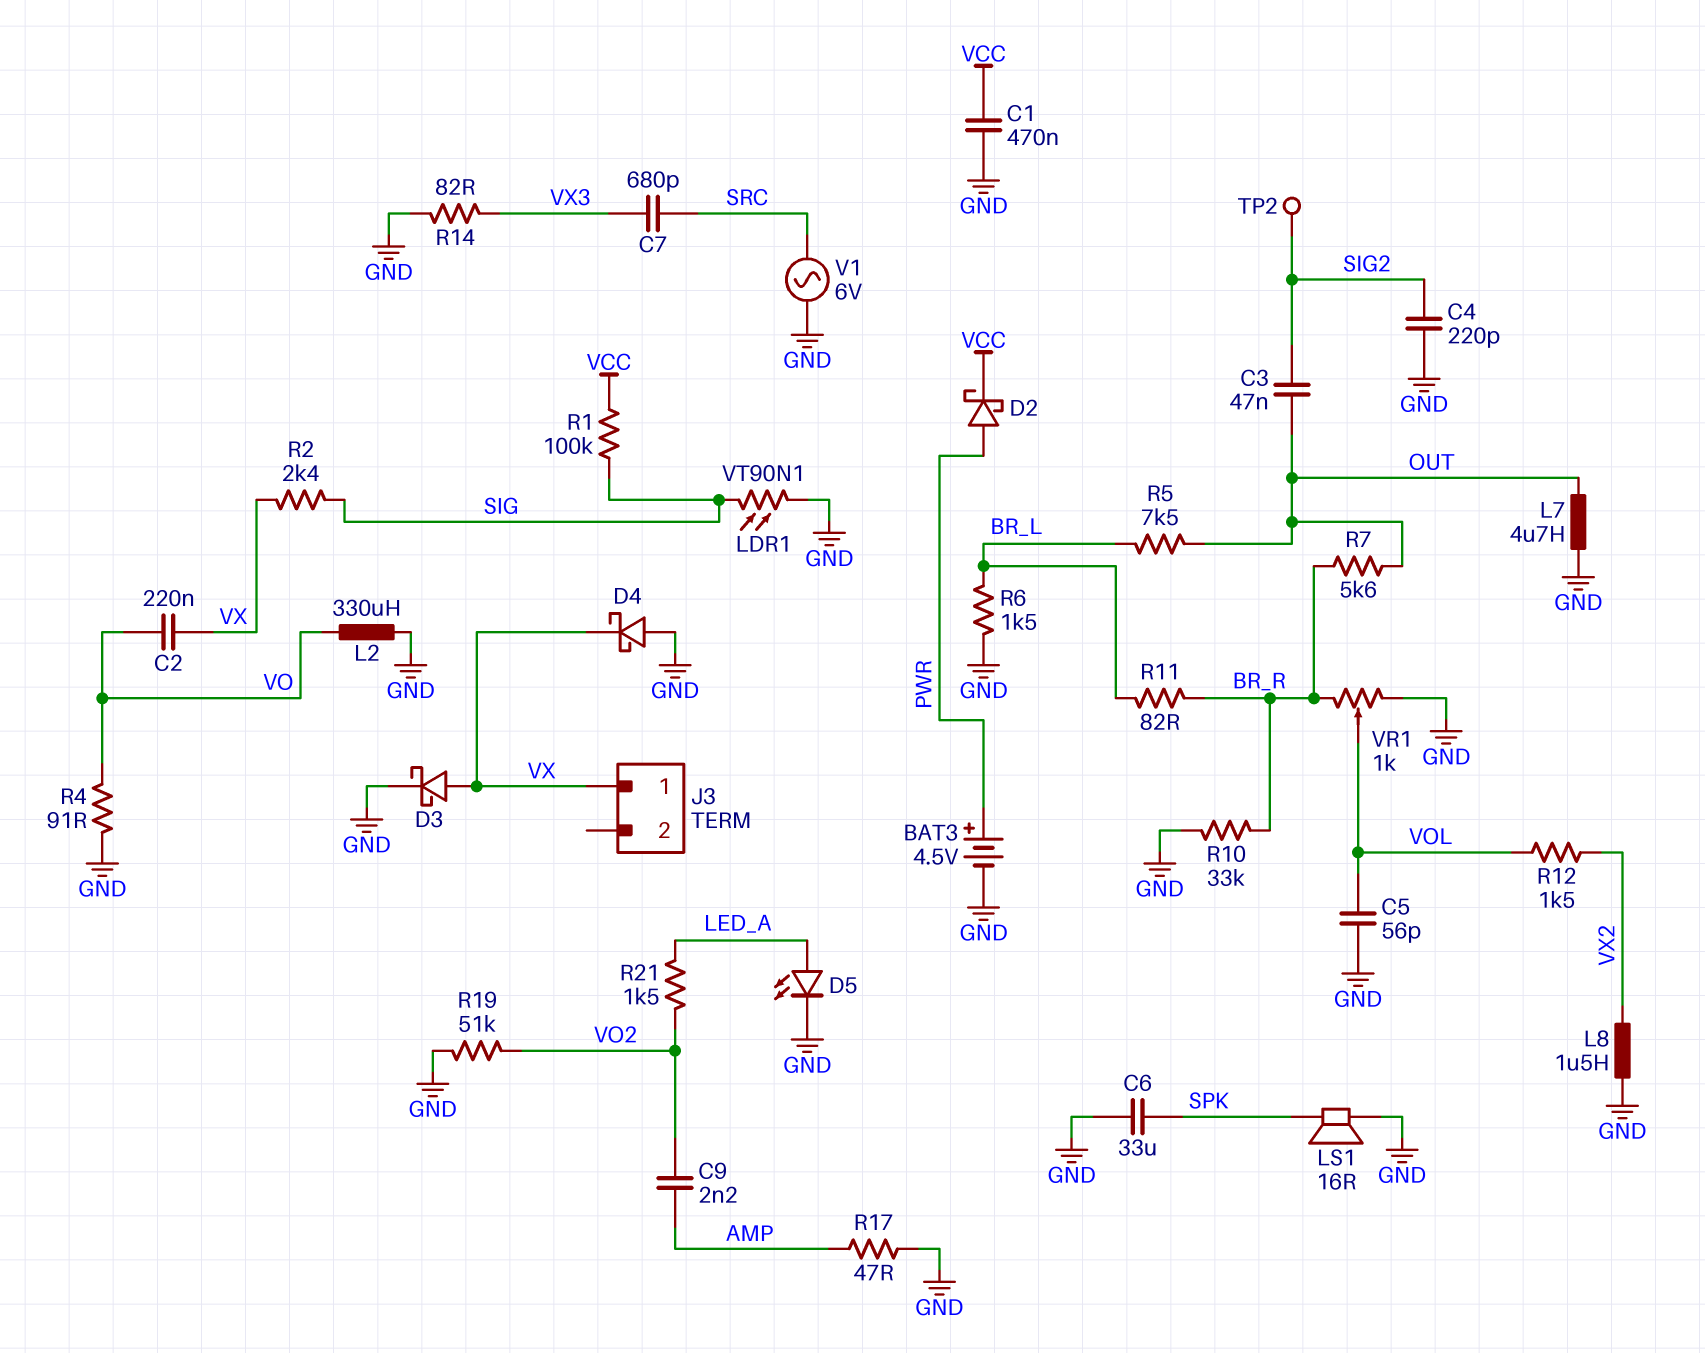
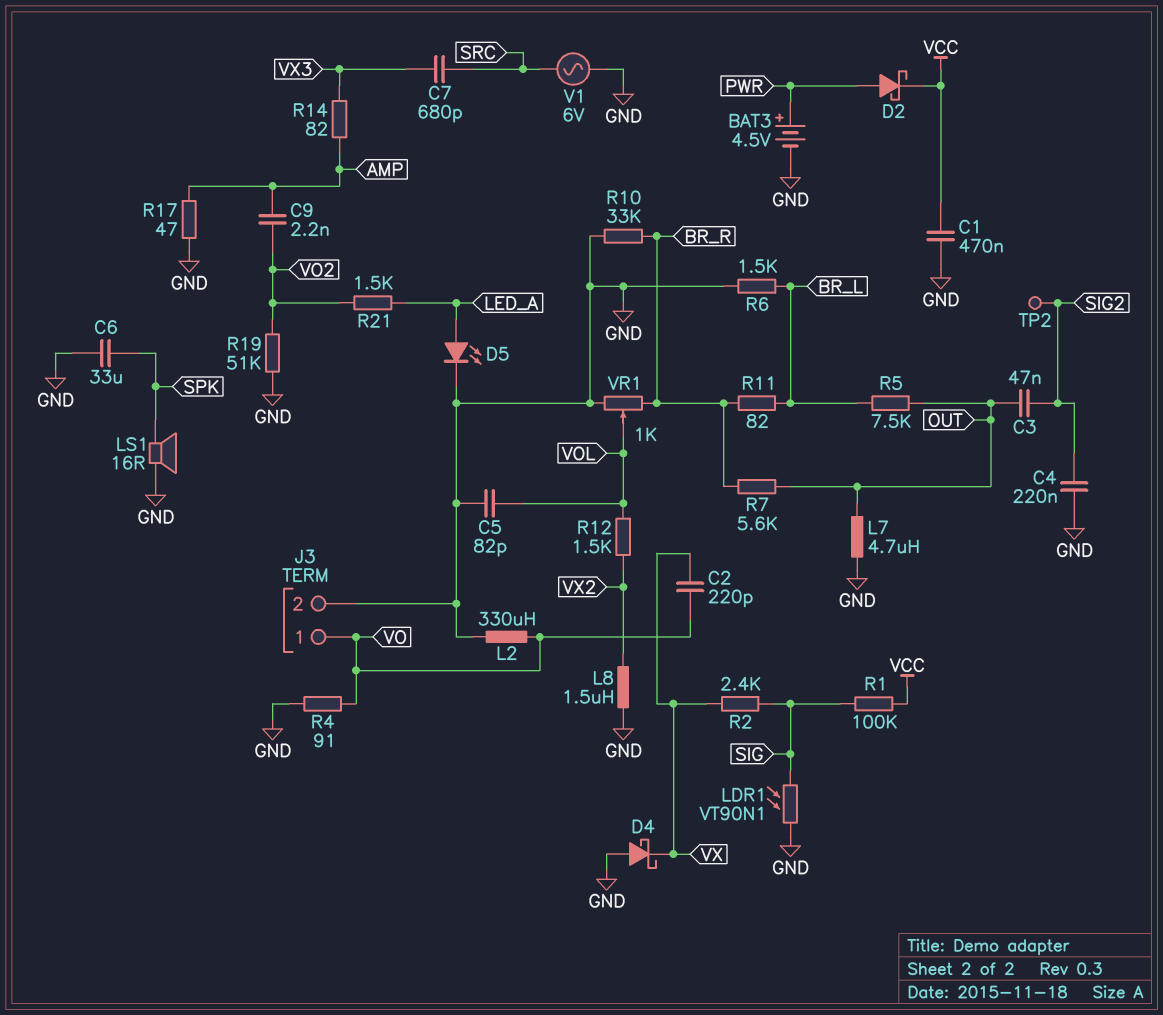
C2: 220nF (VO, VX) -> 220pF (VO, VX)
C4: 220pF (GND, SIG2) -> 220nF (GND, SIG2)
C5: 56pF (GND, VOL) -> 82pF (GND, VOL)
D3: schottky (A VX, K GND) -> none
J3 pin 1: VX -> VO
J3 pin 2: none -> GND
R14: 82 (GND, VX3) -> 82 (AMP, VX3)

